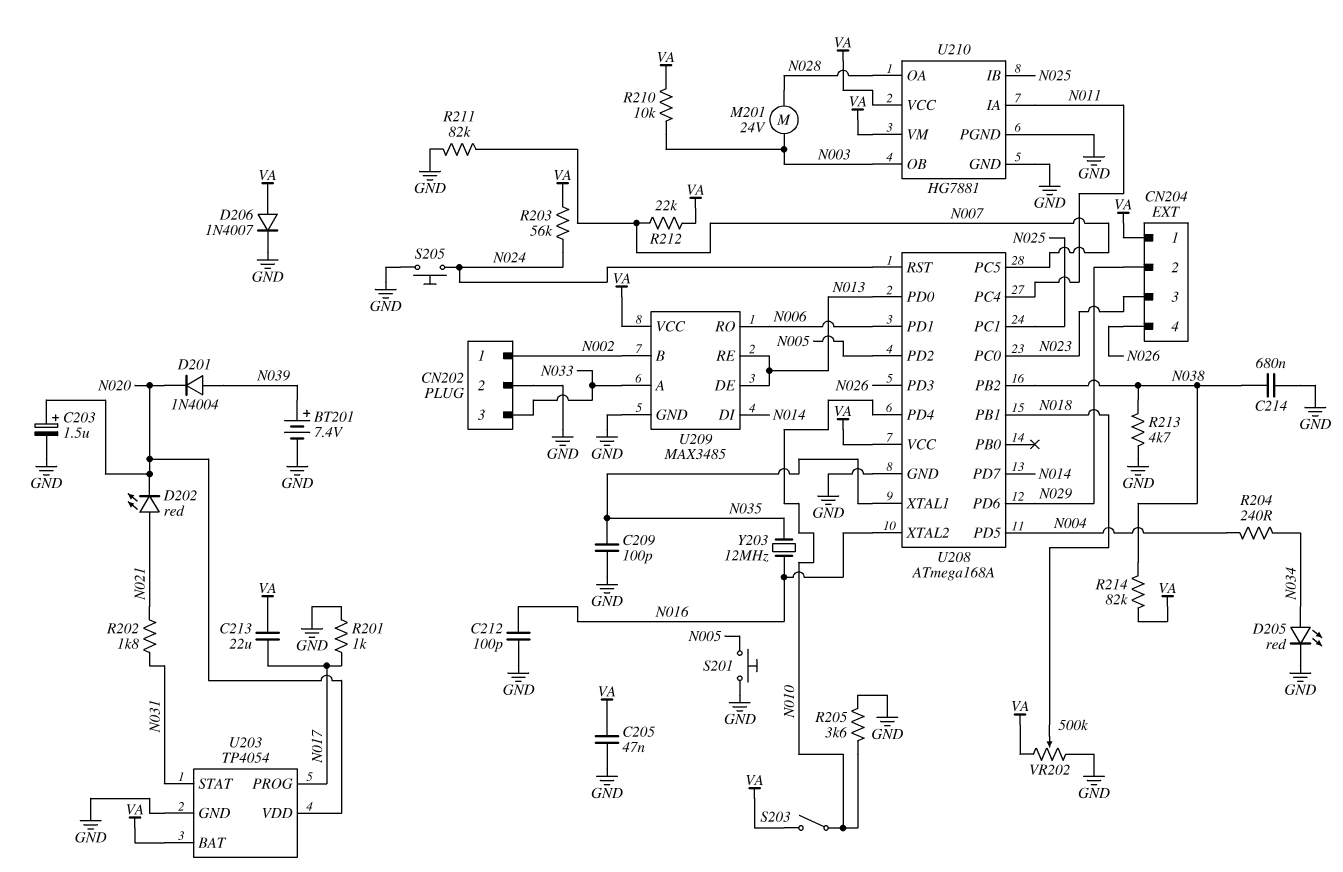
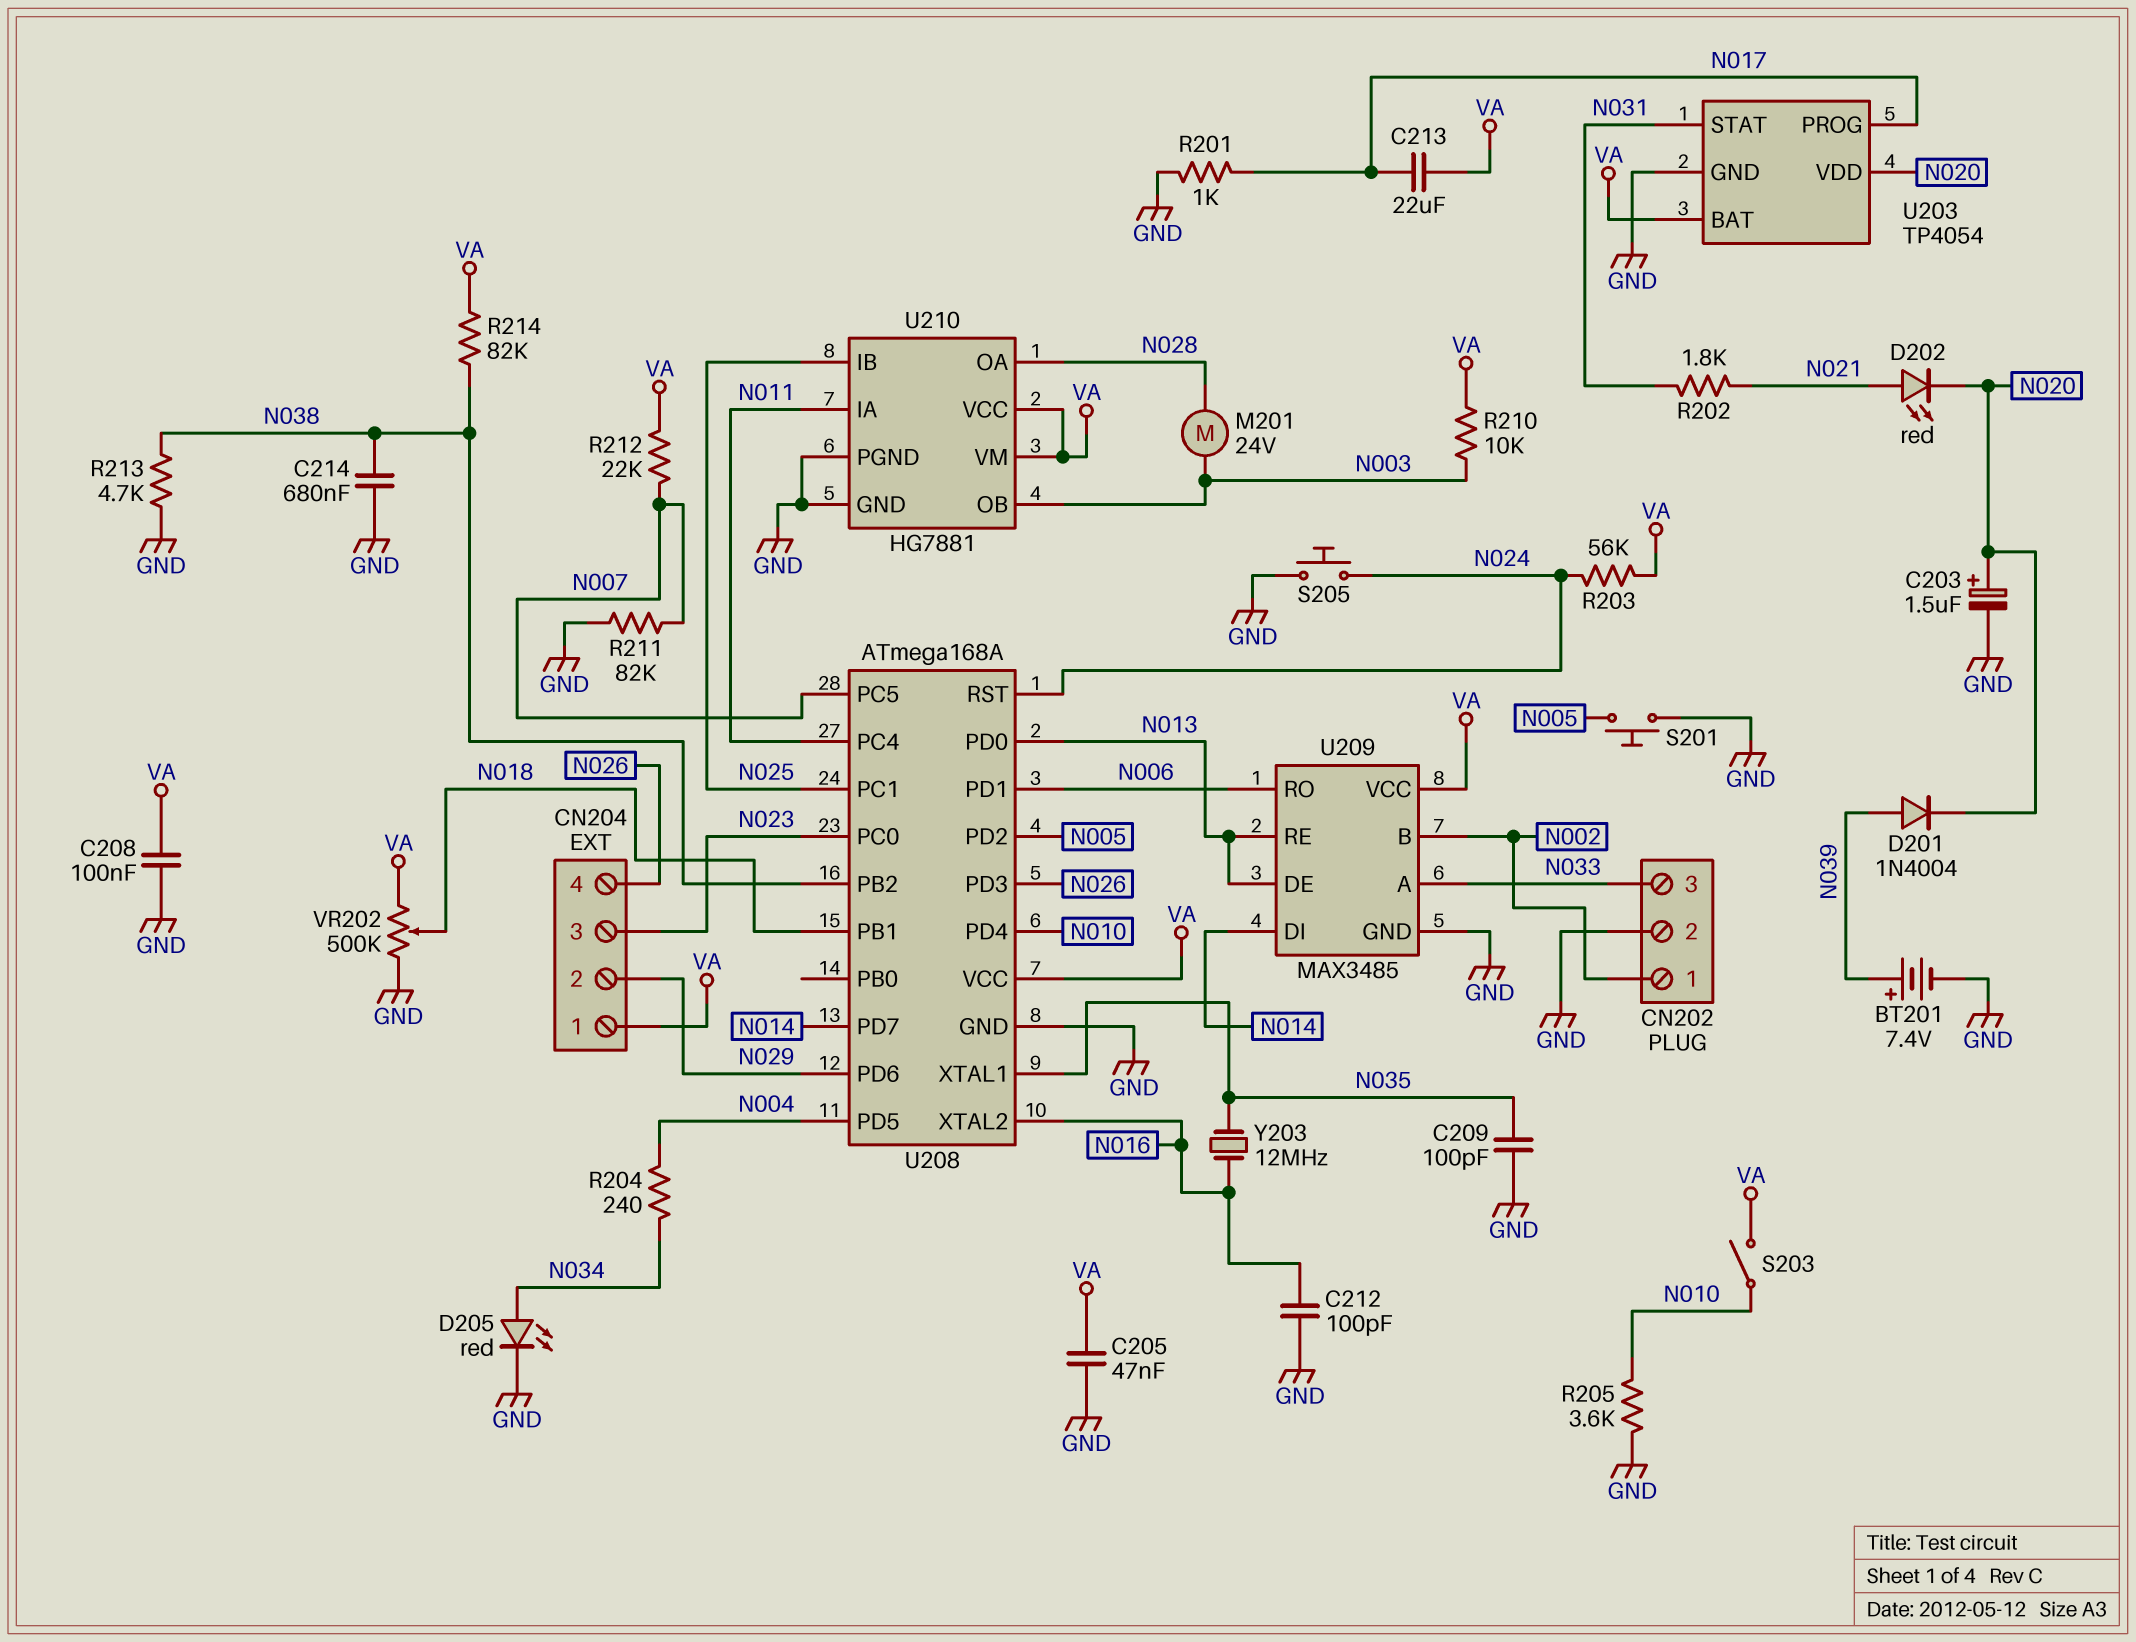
C208: none -> 100nF (GND, VA)
D206: diode 1N4007 (A VA, K GND) -> none

